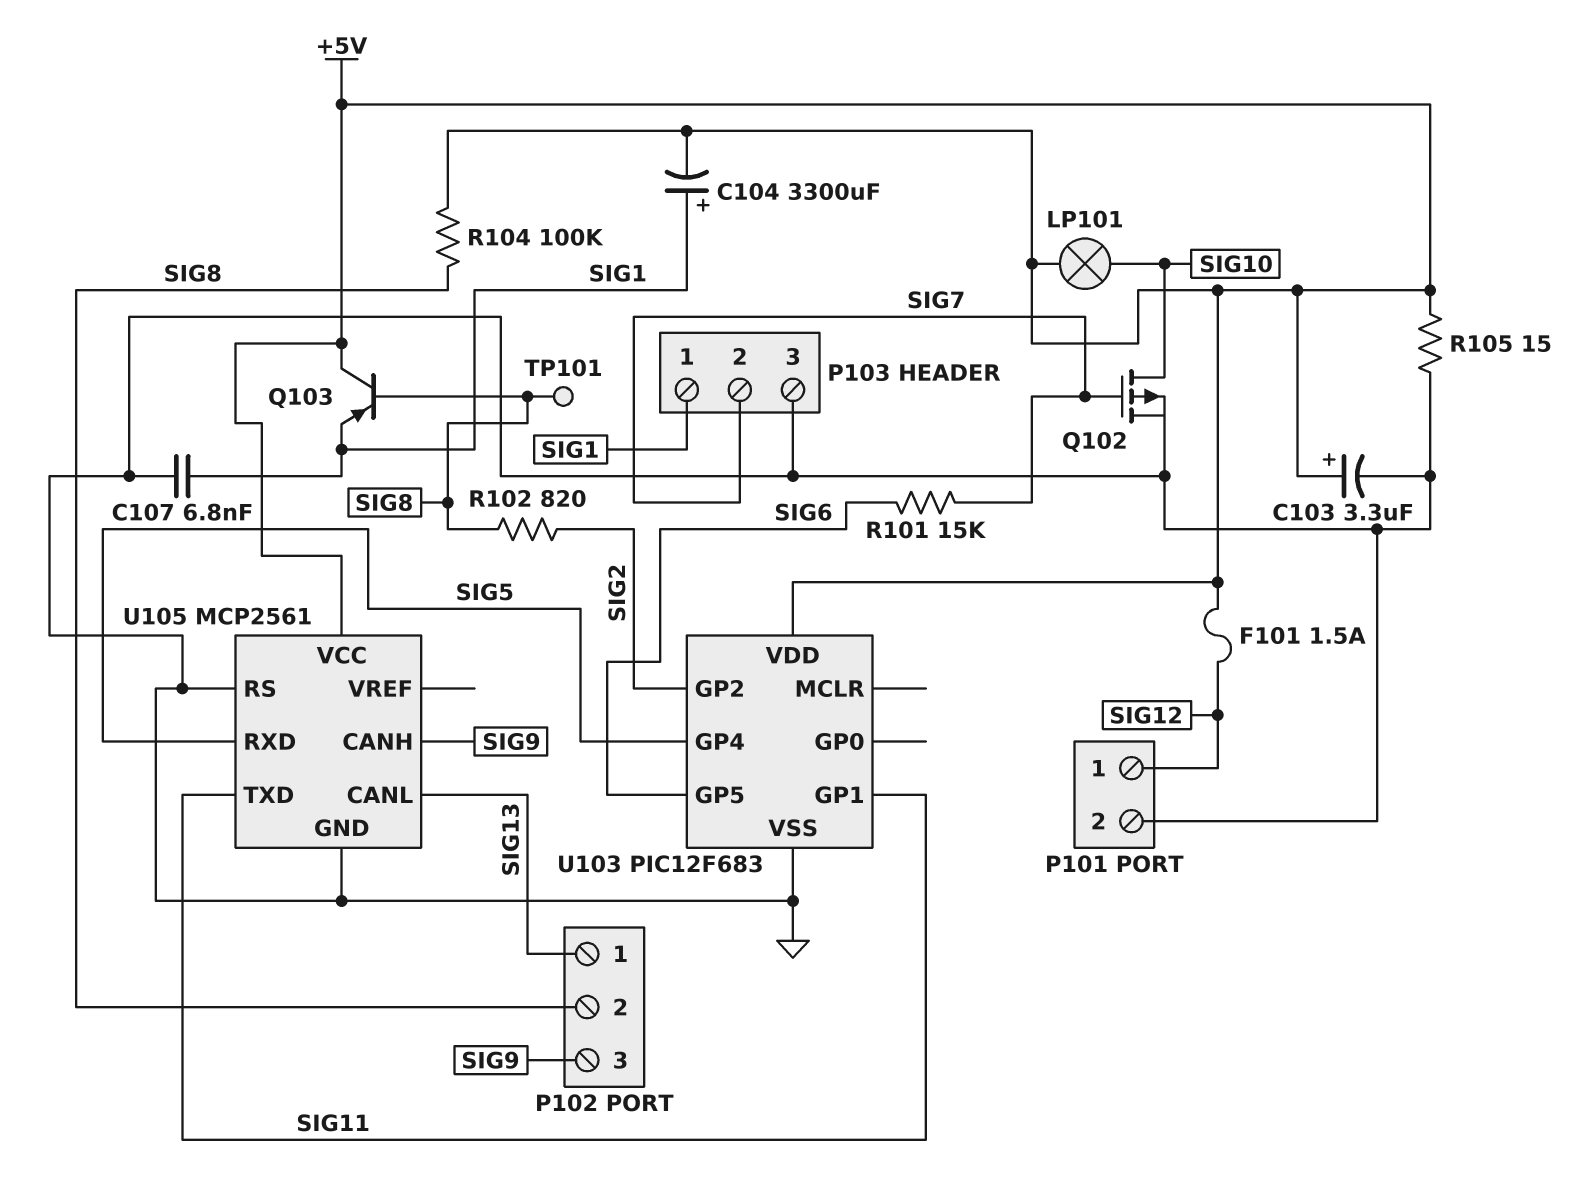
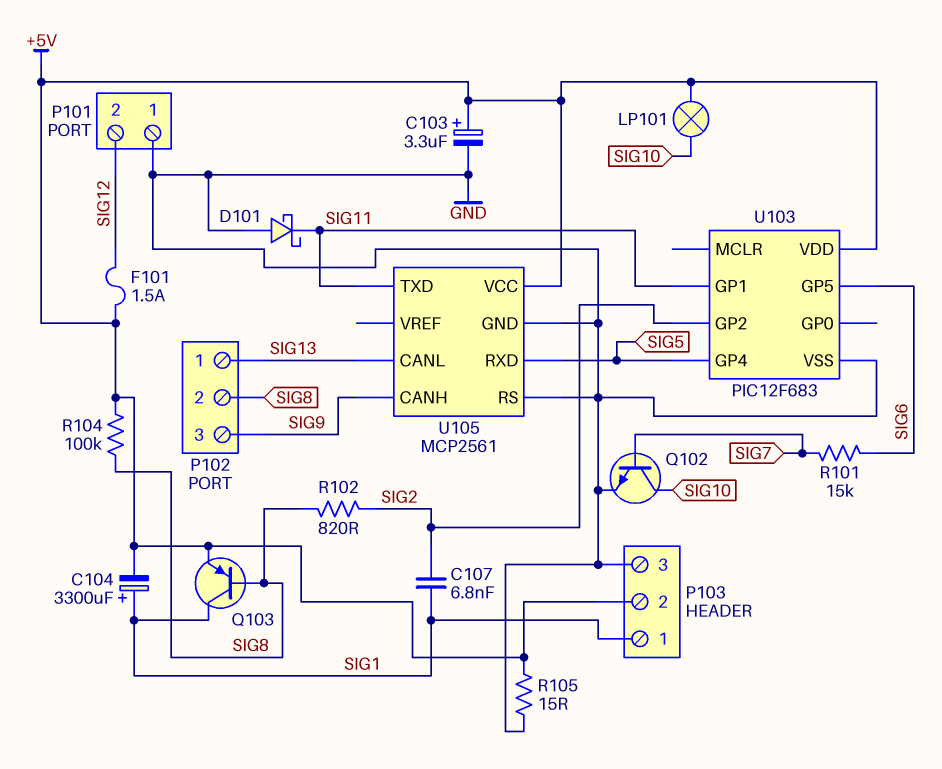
C107: 6.8nF (GND, SIG1) -> 6.8nF (SIG1, SIG2)
D101: none -> schottky (A GND, K SIG11)
P101 pin 1: SIG12 -> GND
P101 pin 2: GND -> SIG12
P103 pin 2: SIG7 -> +5V
Q102: PMOS (G SIG7, D SIG10, S GND) -> NPN (B SIG7, C SIG10, E GND)
Q103: PNP (B SIG8, C +5V, E SIG1) -> PNP (B SIG8, C SIG1, E +5V)
TP101: test point (SIG8) -> none

